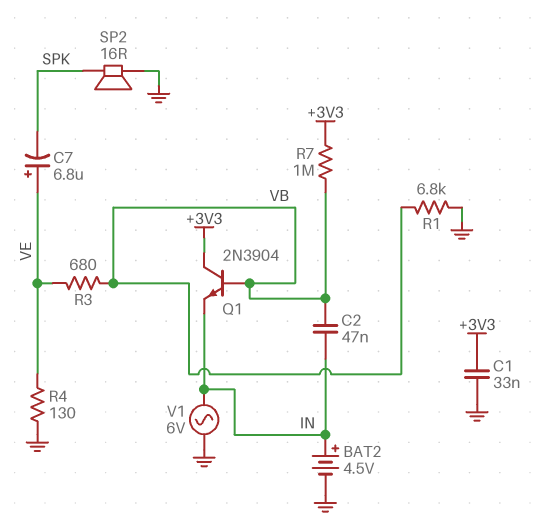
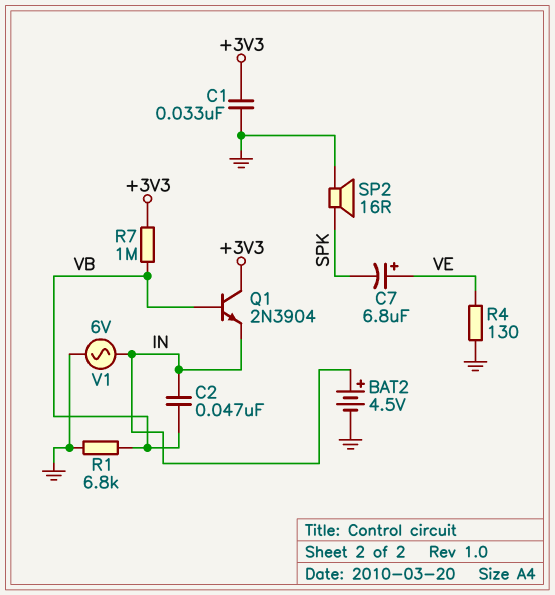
R3: 680 (VB, VE) -> none

